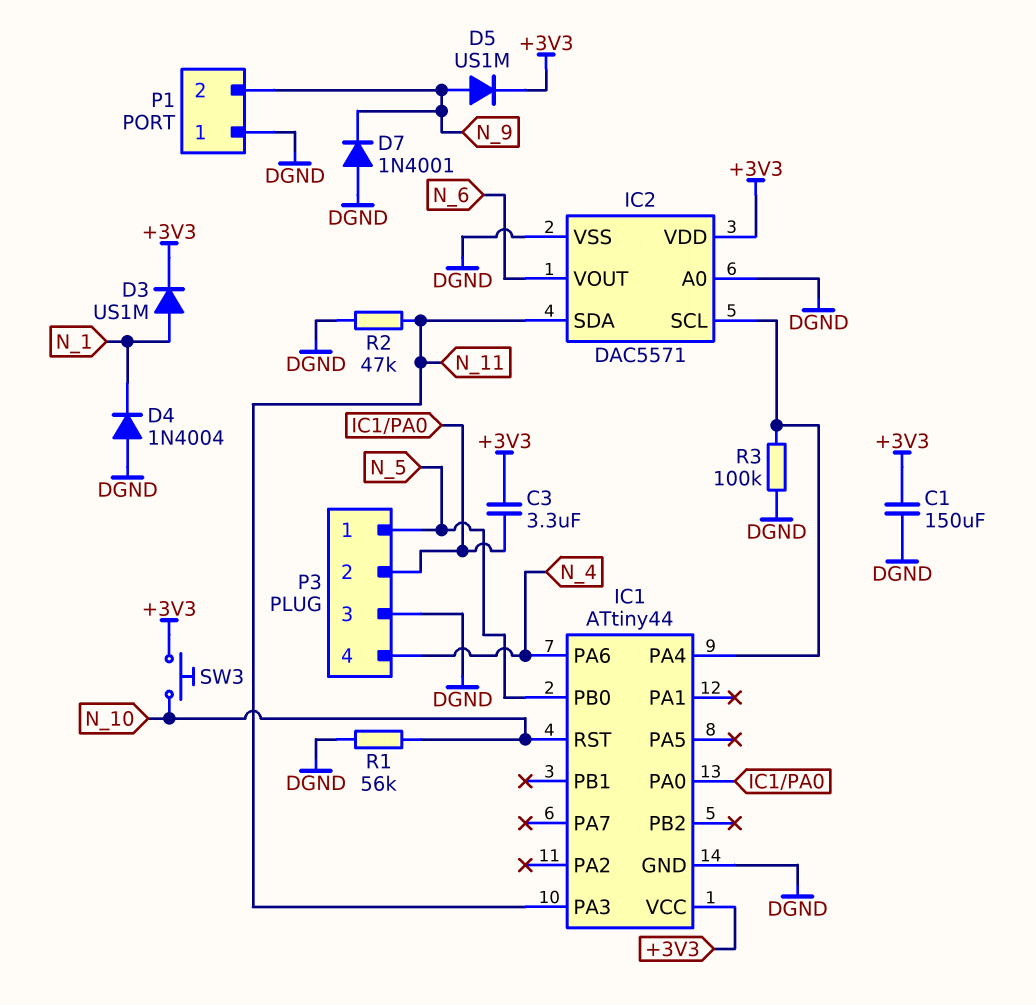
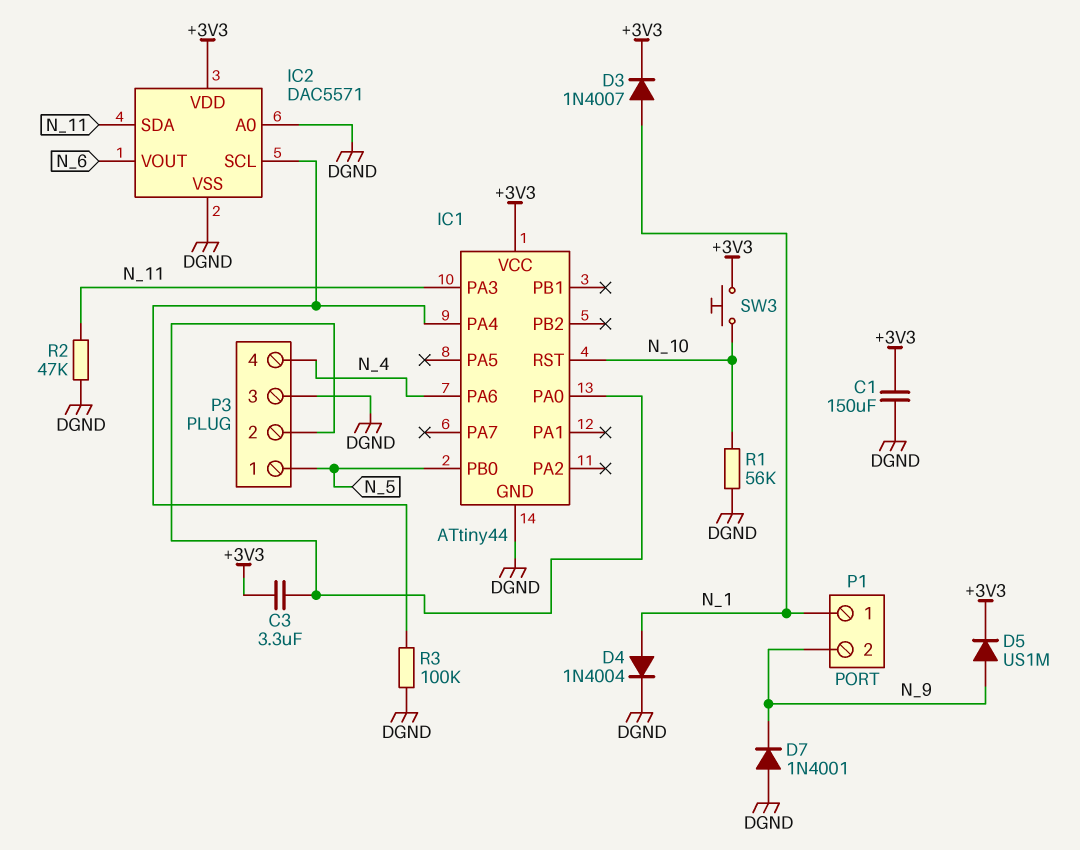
D3: diode US1M (A N_1, K +3V3) -> diode 1N4007 (A N_1, K +3V3)
D4: diode 1N4004 (A DGND, K N_1) -> diode 1N4004 (A N_1, K DGND)
P1 pin 1: DGND -> N_1

